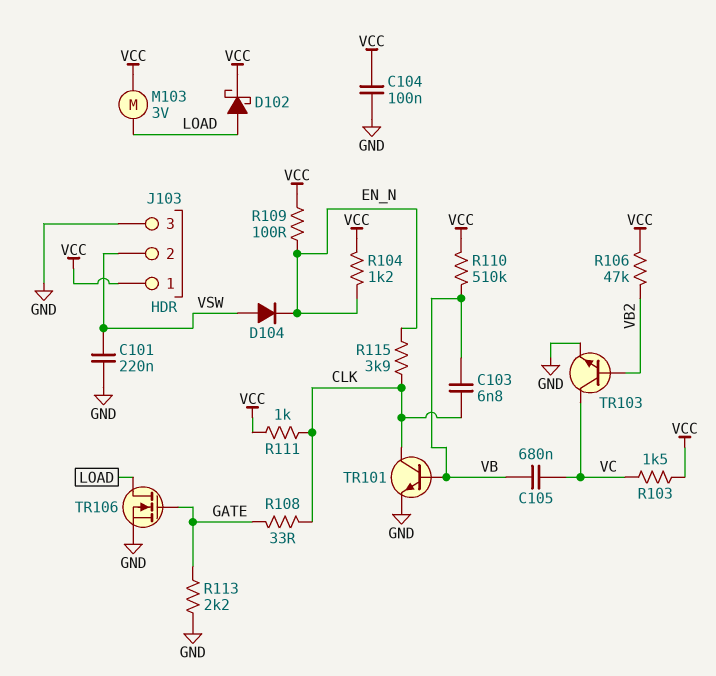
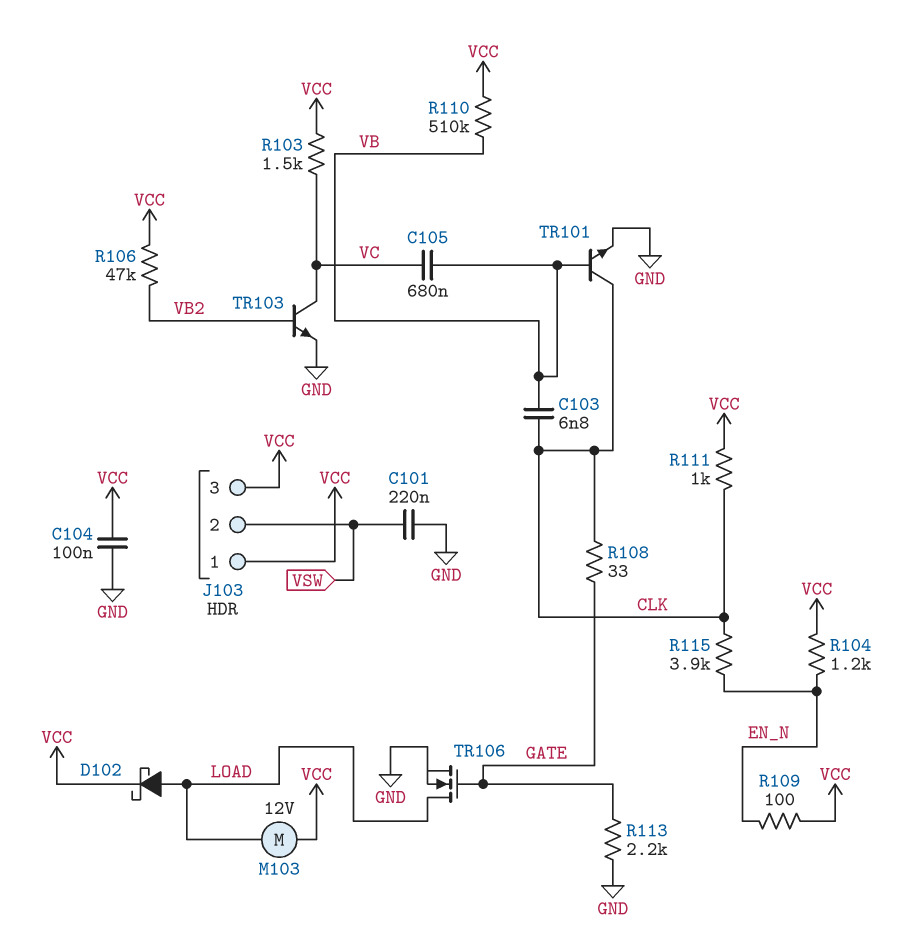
D104: diode (A VSW, K EN_N) -> none
J103 pin 3: GND -> VCC
M103: motor 3V (LOAD, VCC) -> motor 12V (LOAD, VCC)

